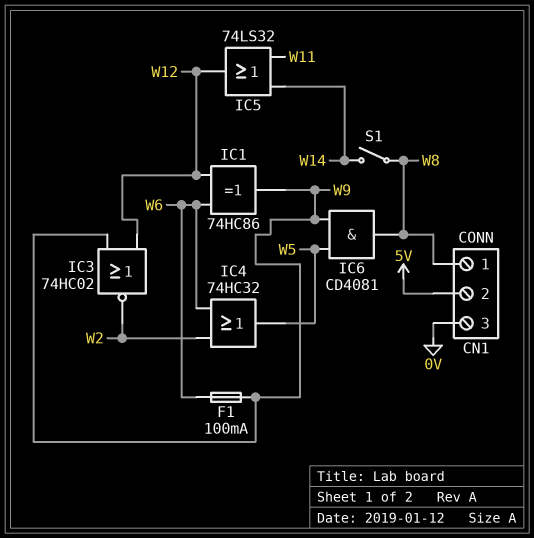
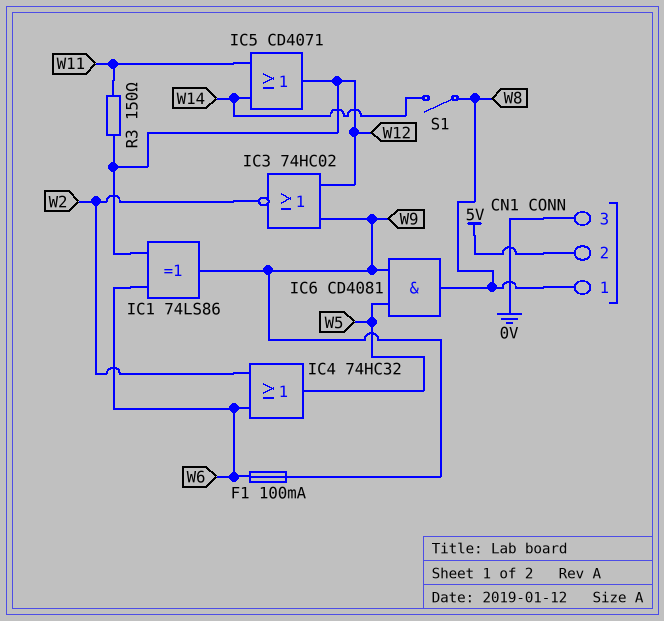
IC1: XOR 74HC86 (in W6, in W12, out W9) -> XOR 74LS86 (in W6, in W12, out W9)
IC5: OR 74LS32 (in W11, in W14, out W12) -> OR CD4071 (in W11, in W14, out W12)
R3: none -> 150 (W11, W12)

